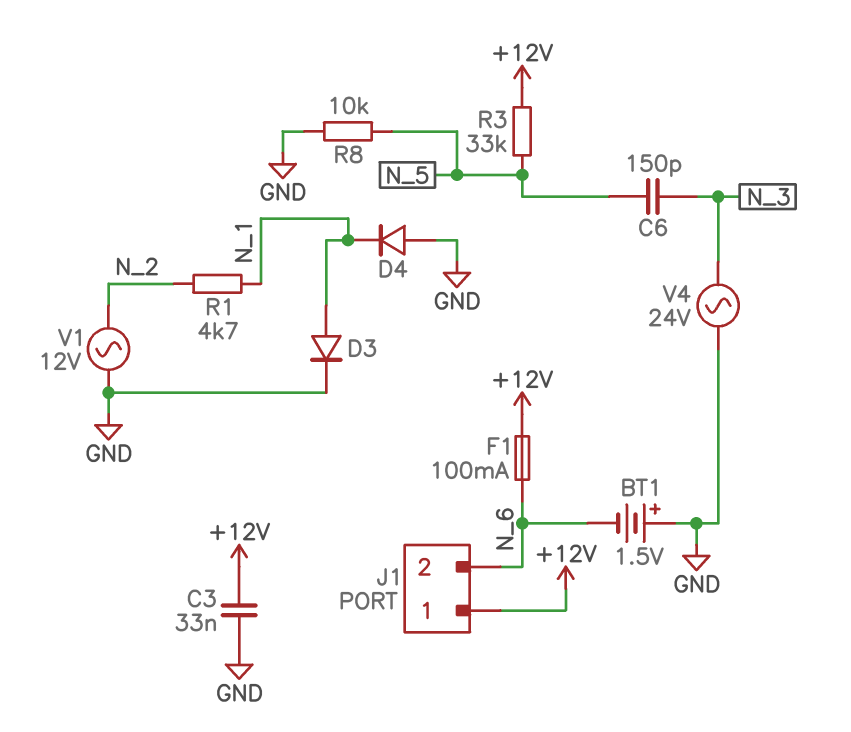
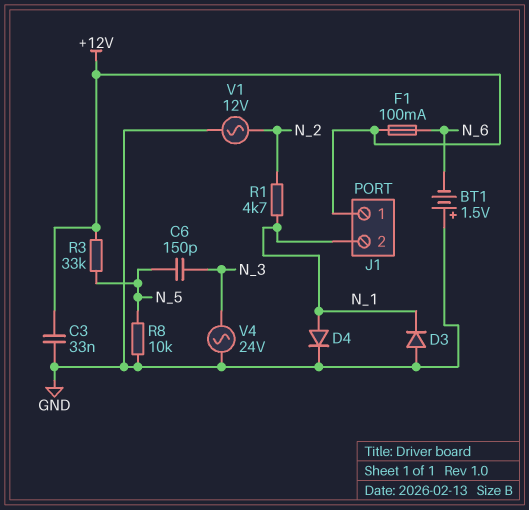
D3: diode (A N_1, K GND) -> diode (A GND, K N_1)
D4: diode (A GND, K N_1) -> diode (A N_1, K GND)
J1 pin 2: N_6 -> N_1

